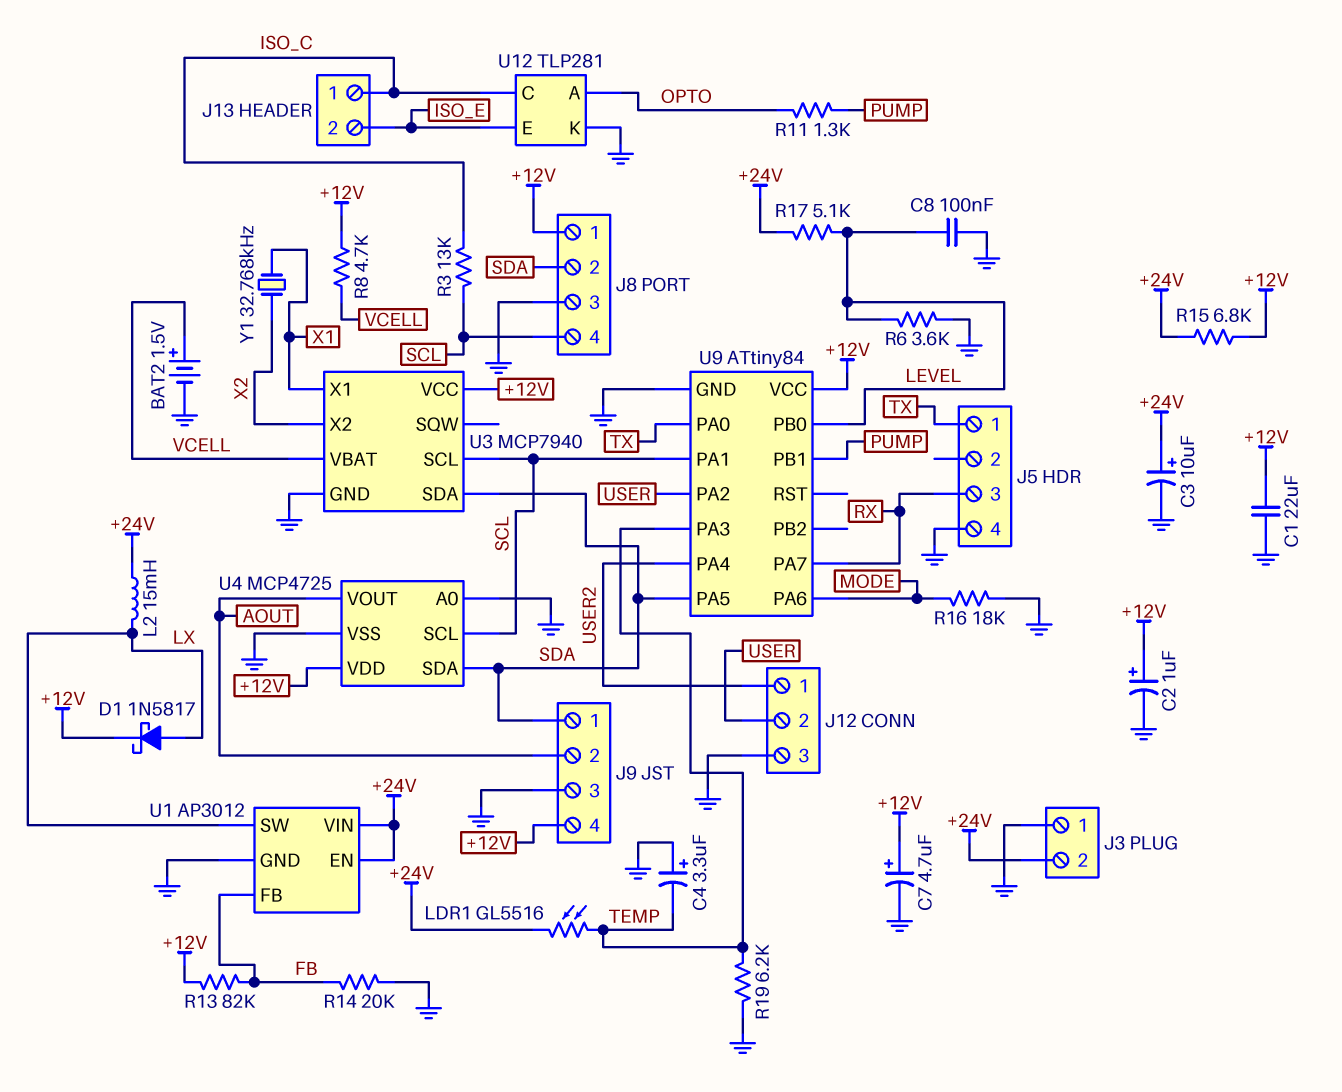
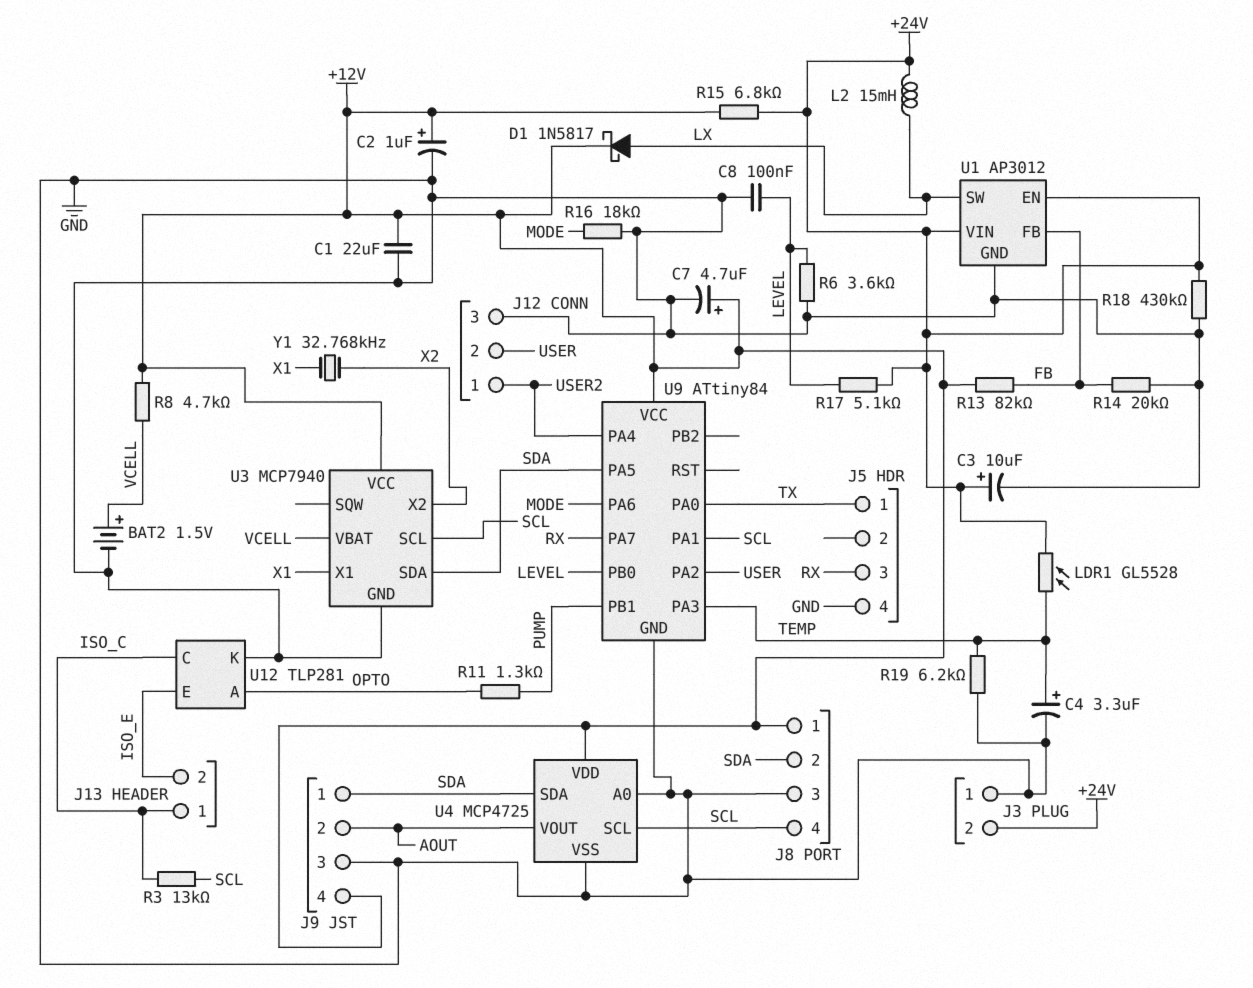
C4: 3.3uF (plus GND, minus TEMP) -> 3.3uF (plus TEMP, minus GND)
LDR1: GL5516 (+24V, TEMP) -> GL5528 (+24V, TEMP)
R18: none -> 430k (+24V, GND)

